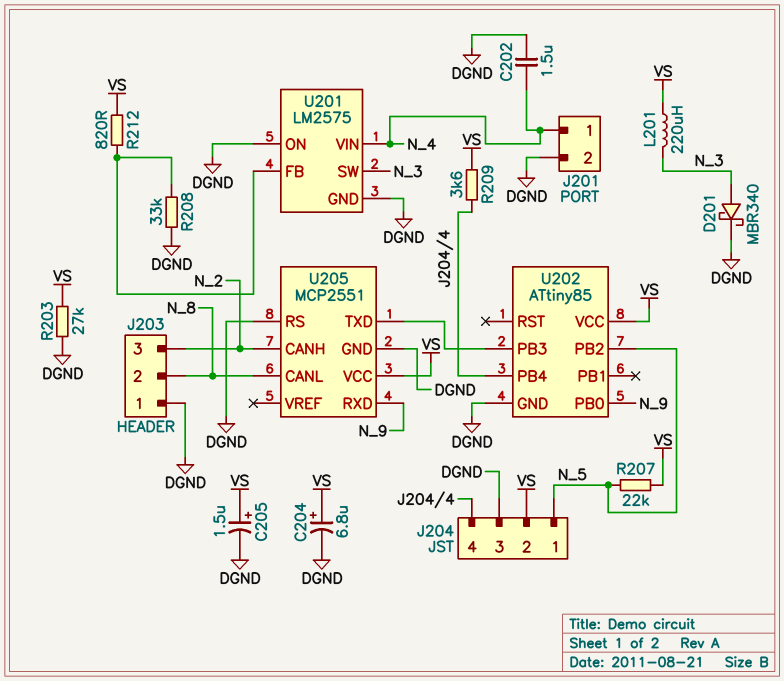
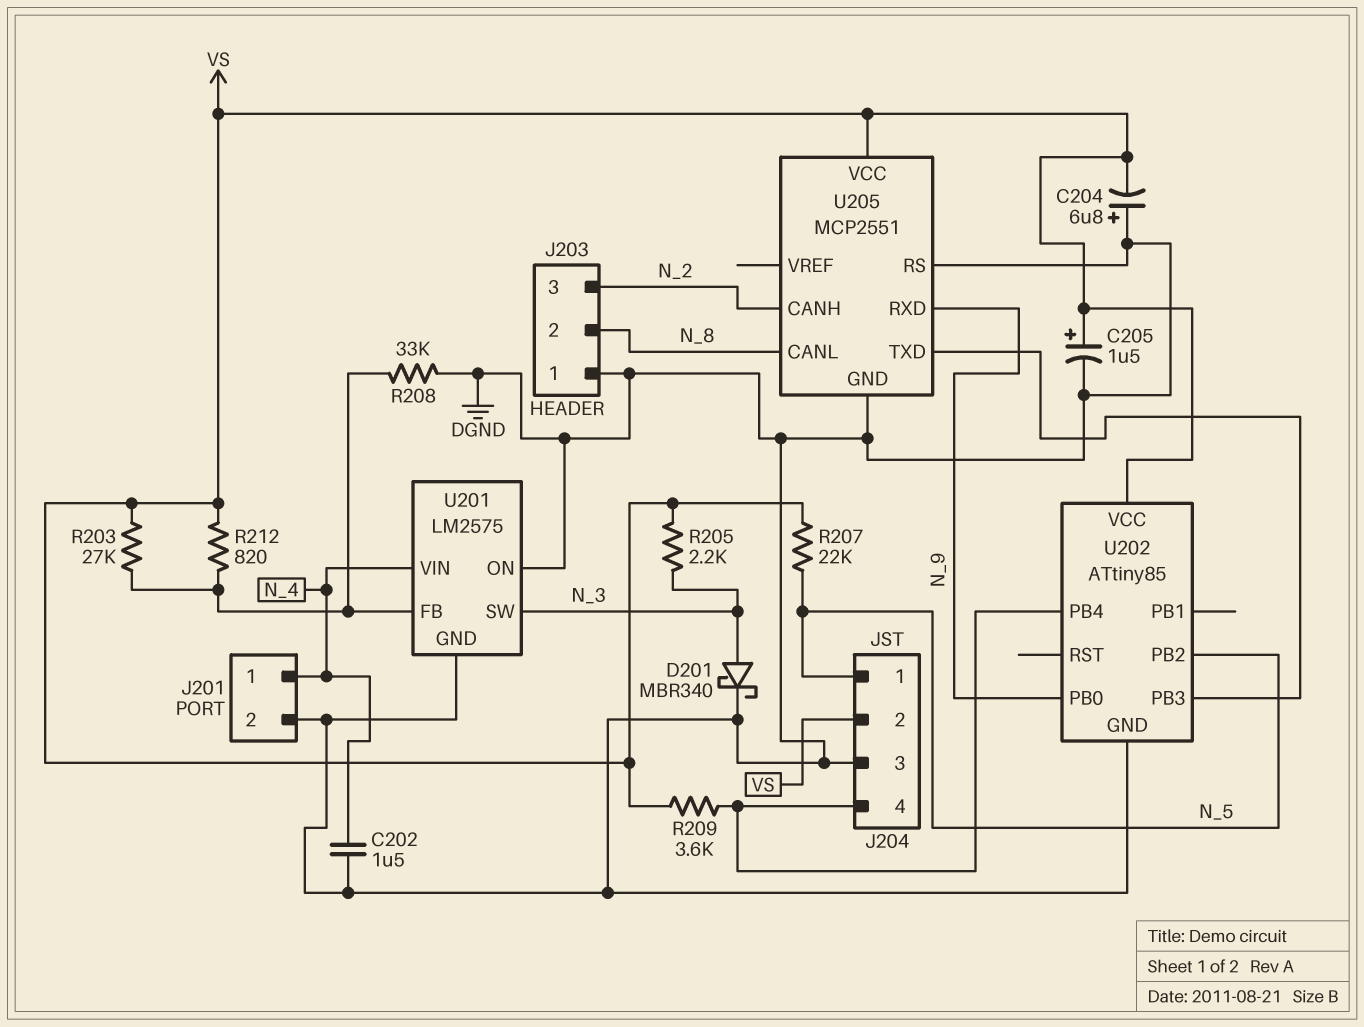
C204: 6.8uF (plus VS, minus DGND) -> 6.8uF (plus DGND, minus VS)
L201: 220uH (N_3, VS) -> none
R203: 27k (DGND, VS) -> 27k (U201/FB, VS)
R205: none -> 2.2k (N_3, VS)

